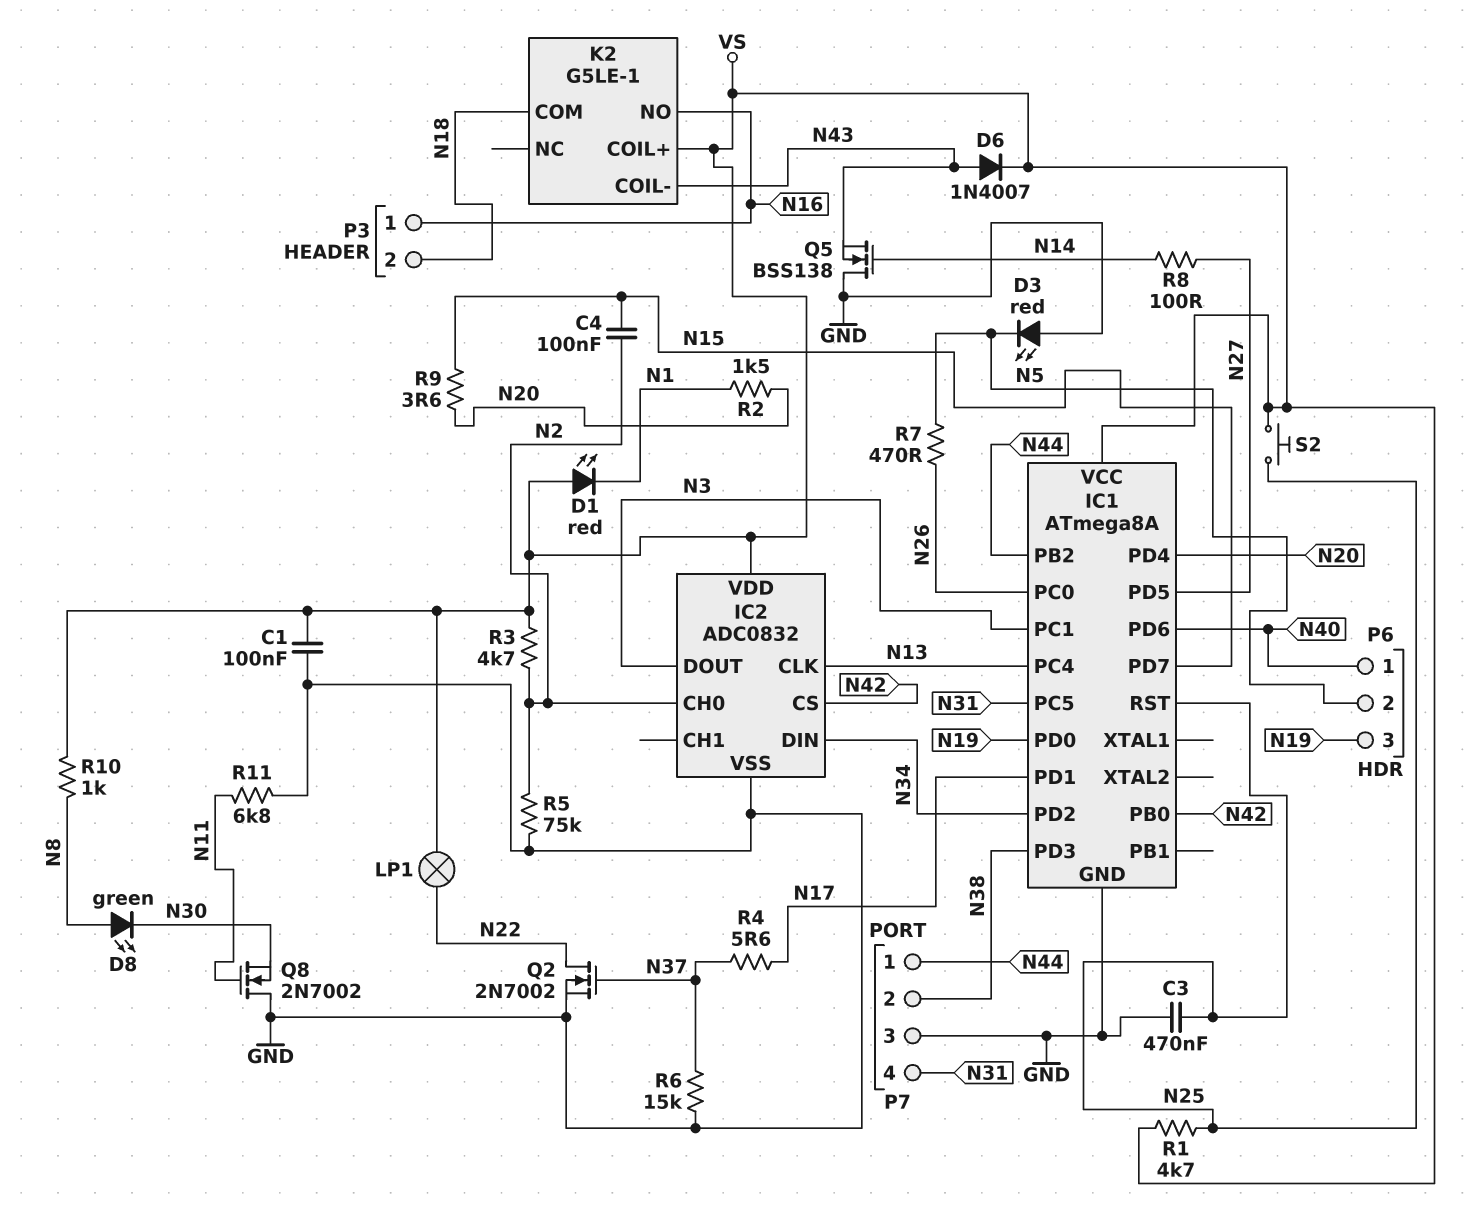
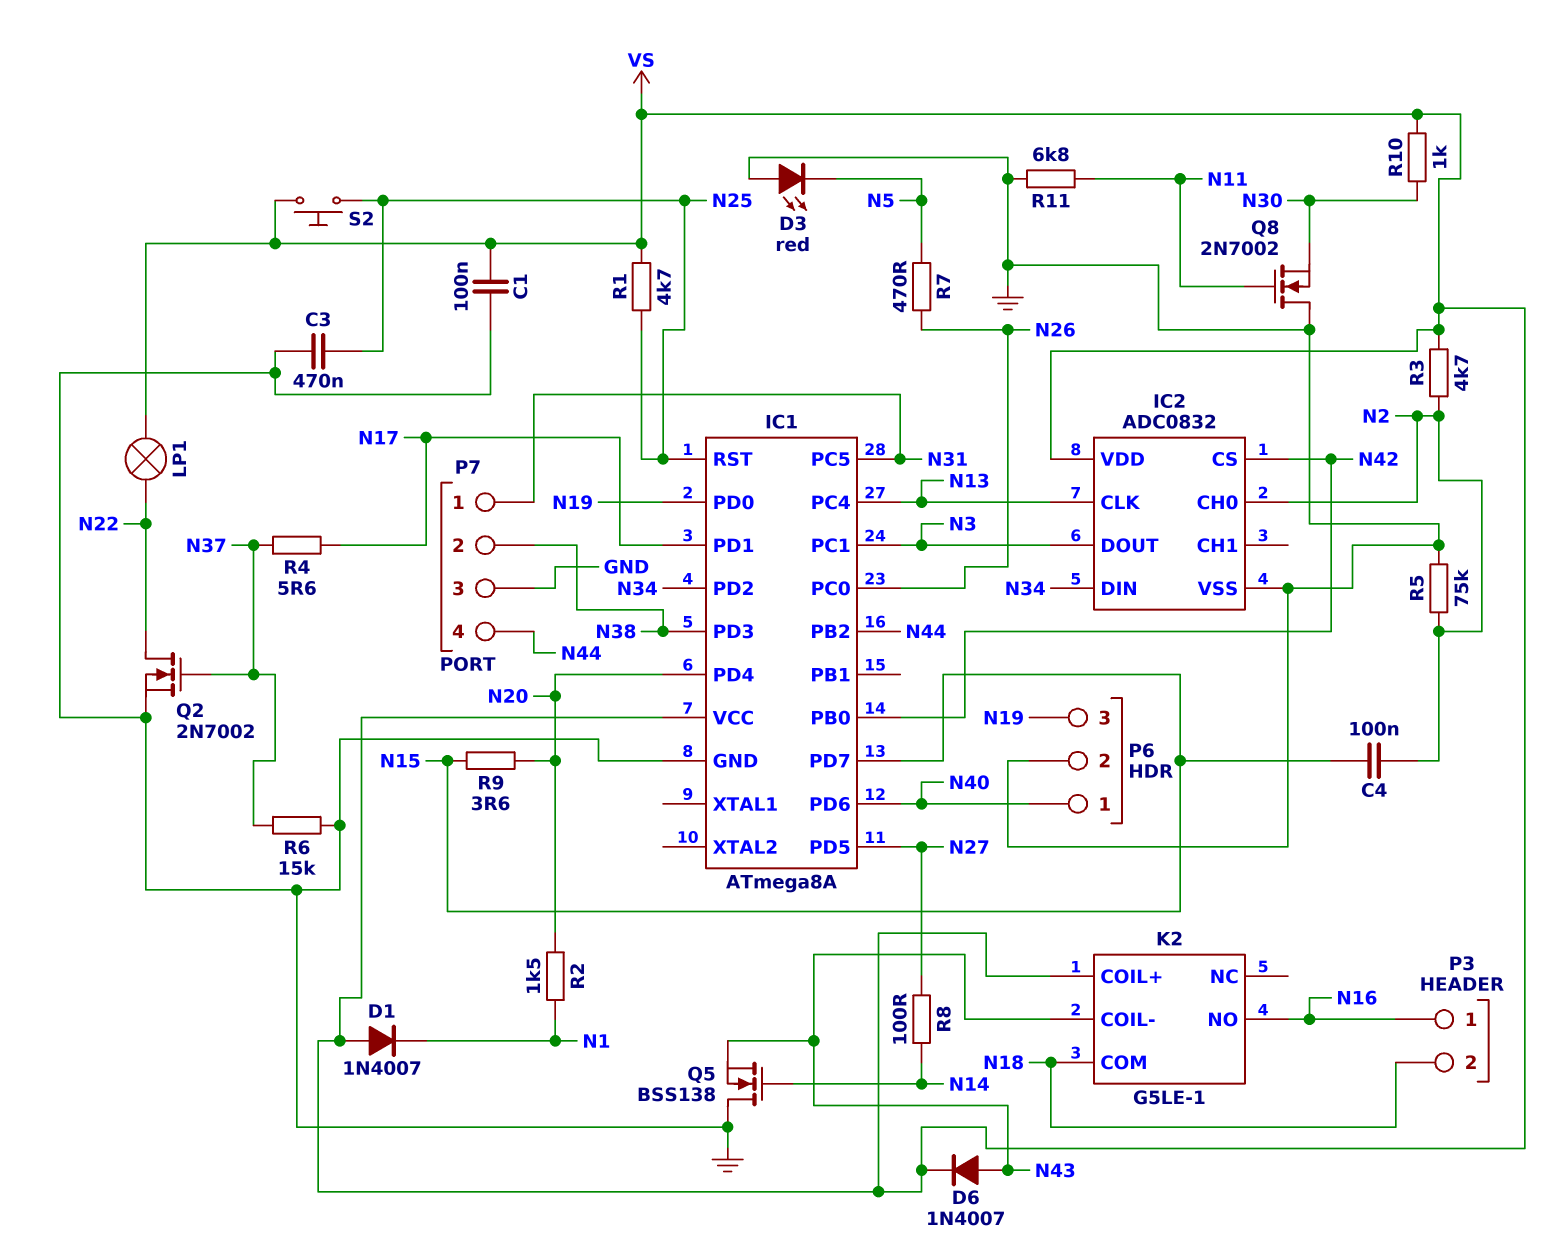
D1: LED red (A VS, K N1) -> diode 1N4007 (A VS, K N1)
D8: LED green (A N8, K N30) -> none
P6 pin 2: N5 -> GND
P7 pin 1: N44 -> N31
P7 pin 4: N31 -> N44
R10: 1k (N8, VS) -> 1k (N30, VS)

